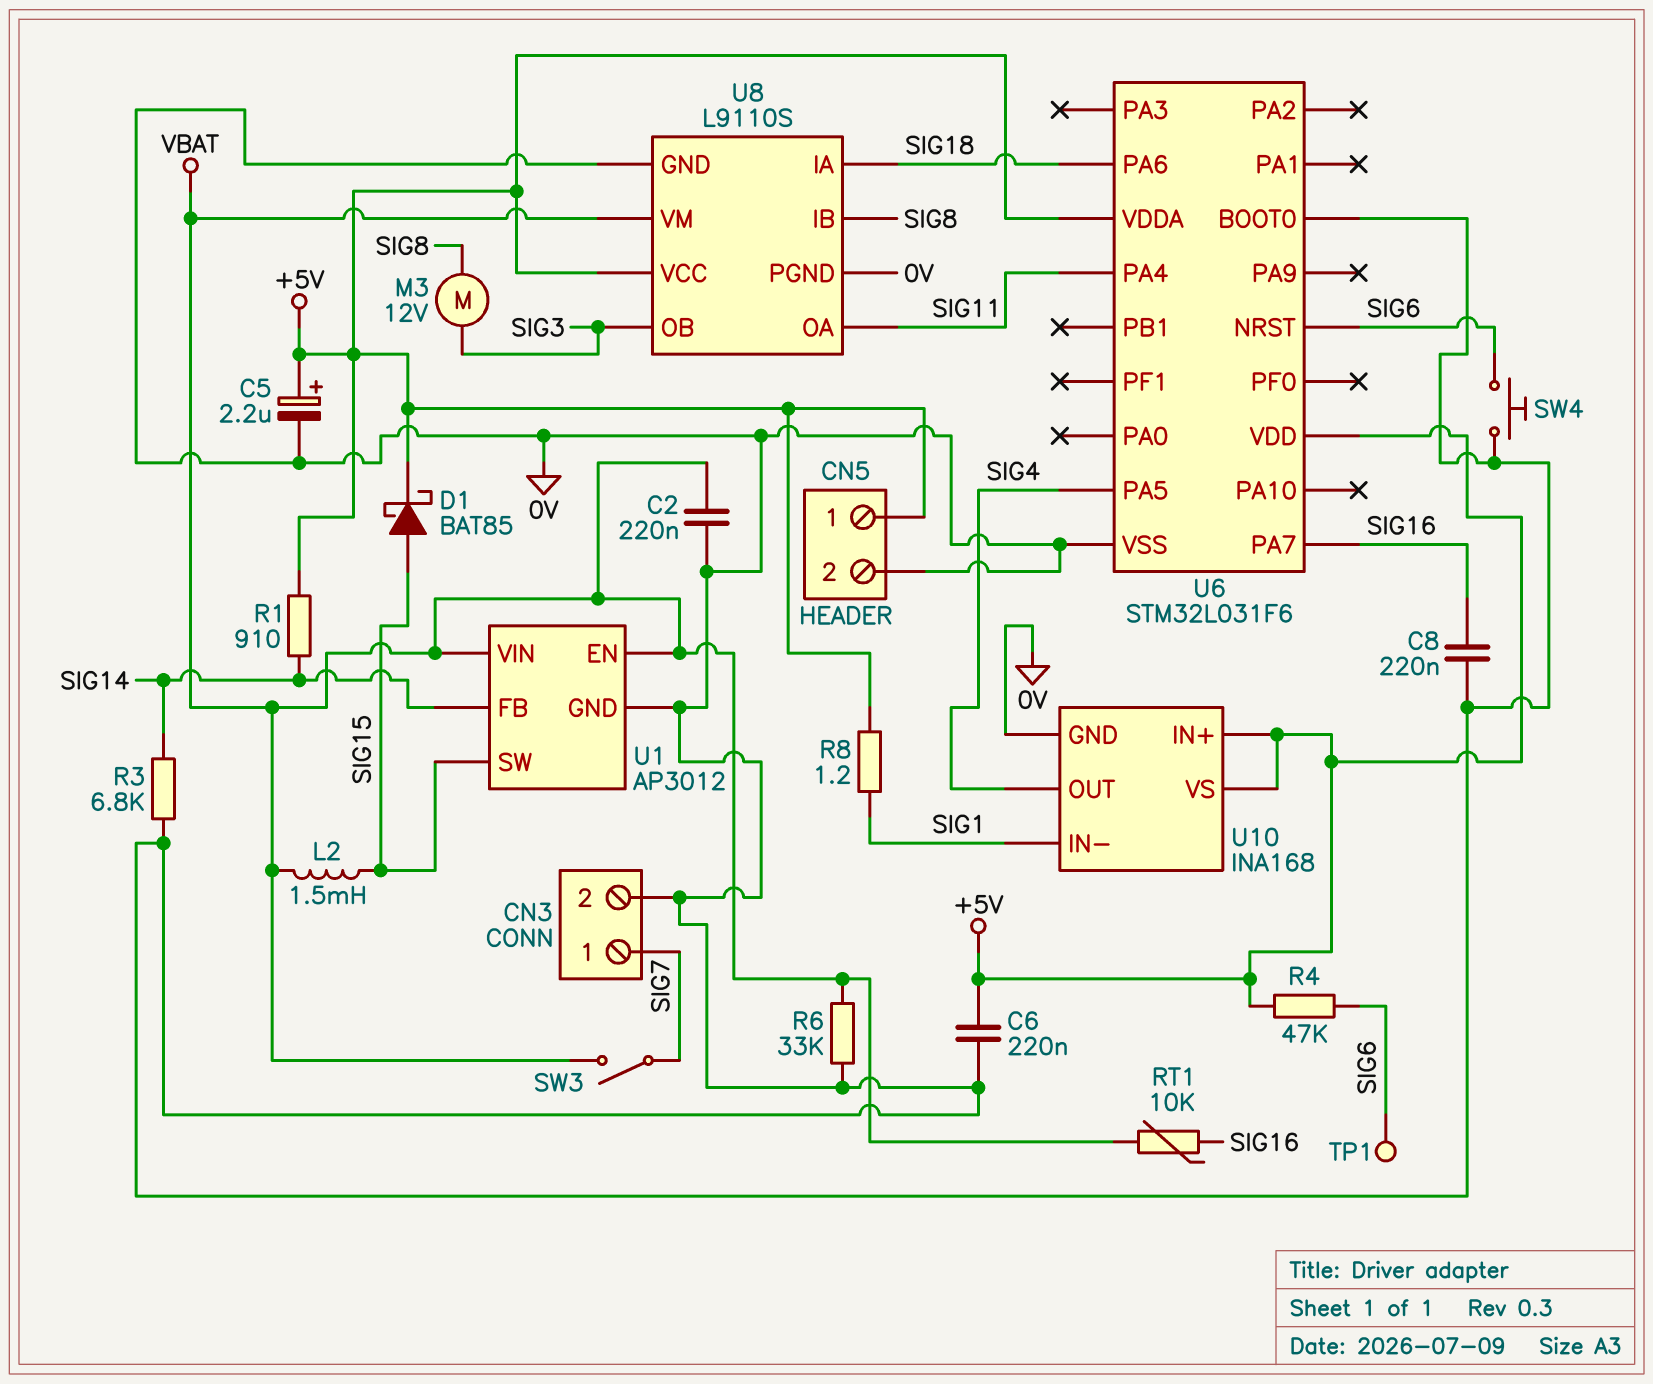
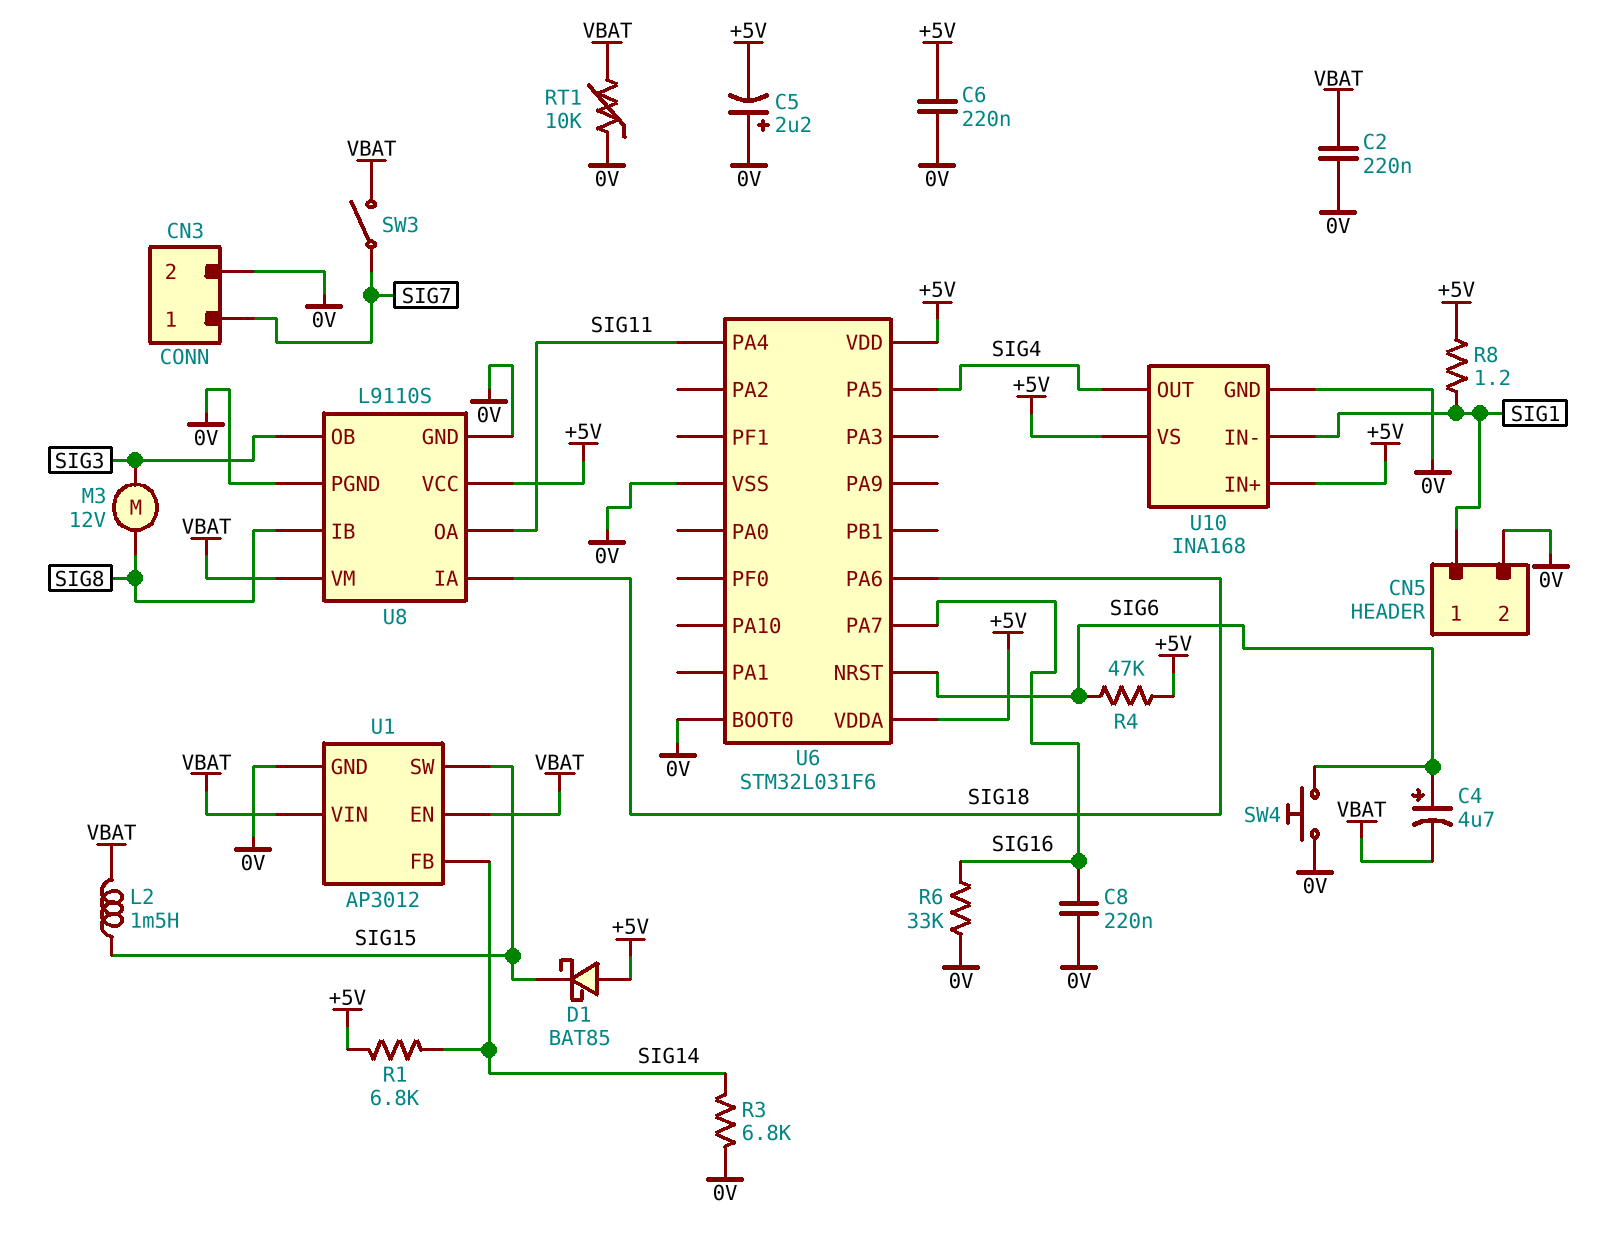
C4: none -> 4.7uF (plus SIG6, minus VBAT)
C5: 2.2uF (plus +5V, minus 0V) -> 2.2uF (plus 0V, minus +5V)
CN5 pin 1: +5V -> SIG1
D1: schottky BAT85 (A SIG15, K +5V) -> schottky BAT85 (A +5V, K SIG15)
R1: 910 (+5V, SIG14) -> 6.8k (+5V, SIG14)
R6: 33k (0V, VBAT) -> 33k (0V, SIG16)
RT1: 10k (SIG16, VBAT) -> 10k (0V, VBAT)
TP1: test point (SIG6) -> none

